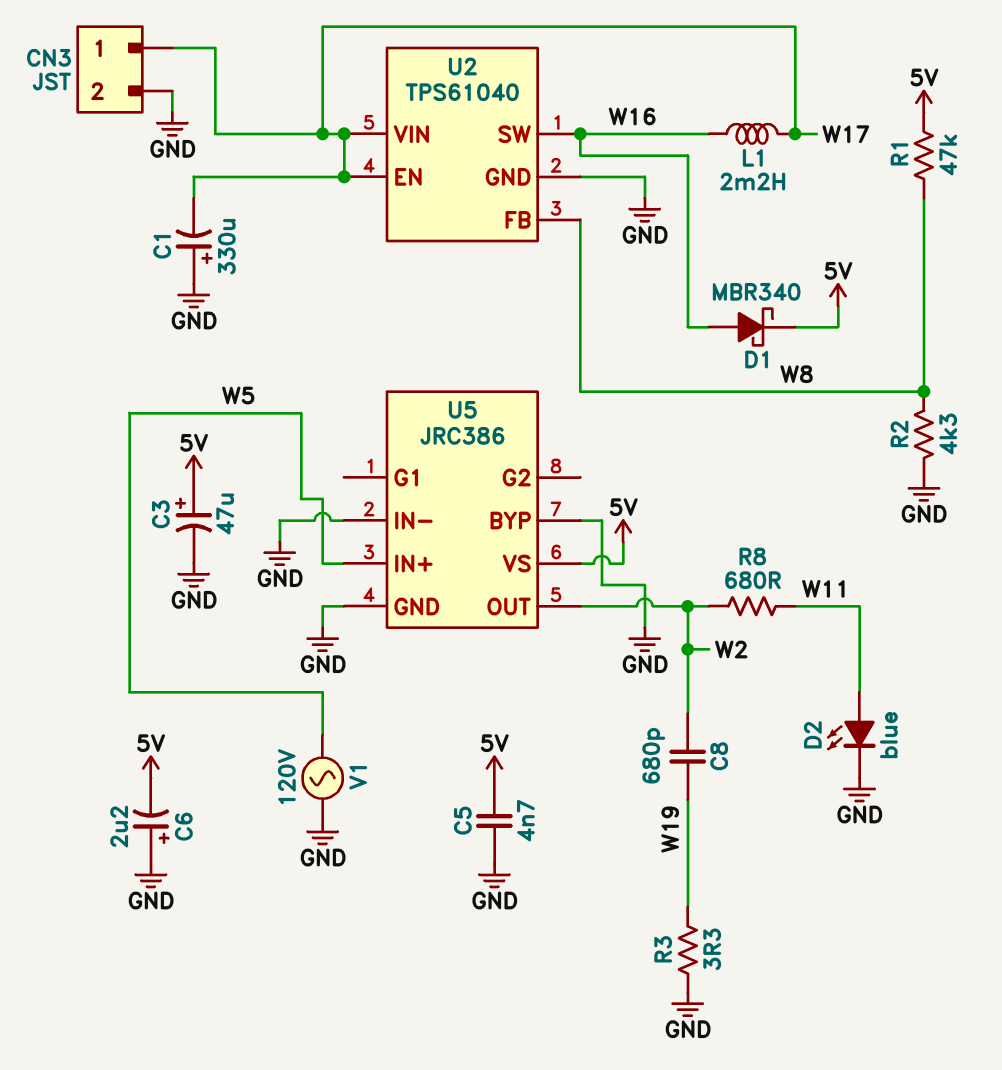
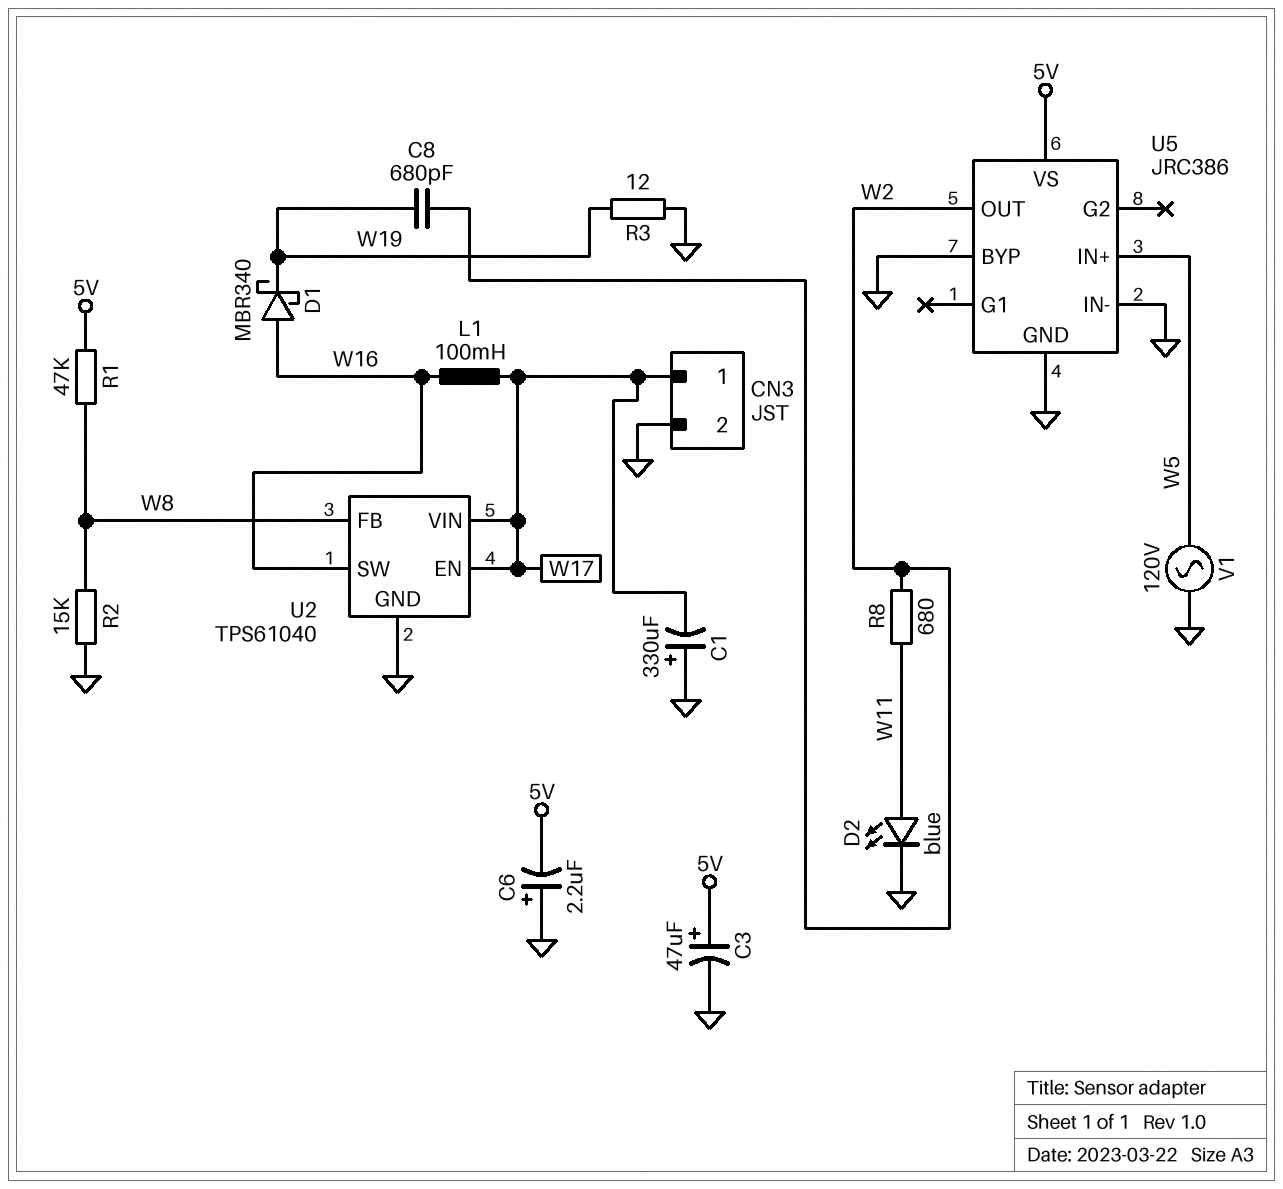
C5: 4.7nF (5V, GND) -> none
D1: schottky MBR340 (A W16, K 5V) -> schottky MBR340 (A W16, K W19)
L1: 2.2mH (W16, W17) -> 100mH (W16, W17)
R2: 4.3k (GND, W8) -> 15k (GND, W8)
R3: 3.3 (GND, W19) -> 12 (GND, W19)

